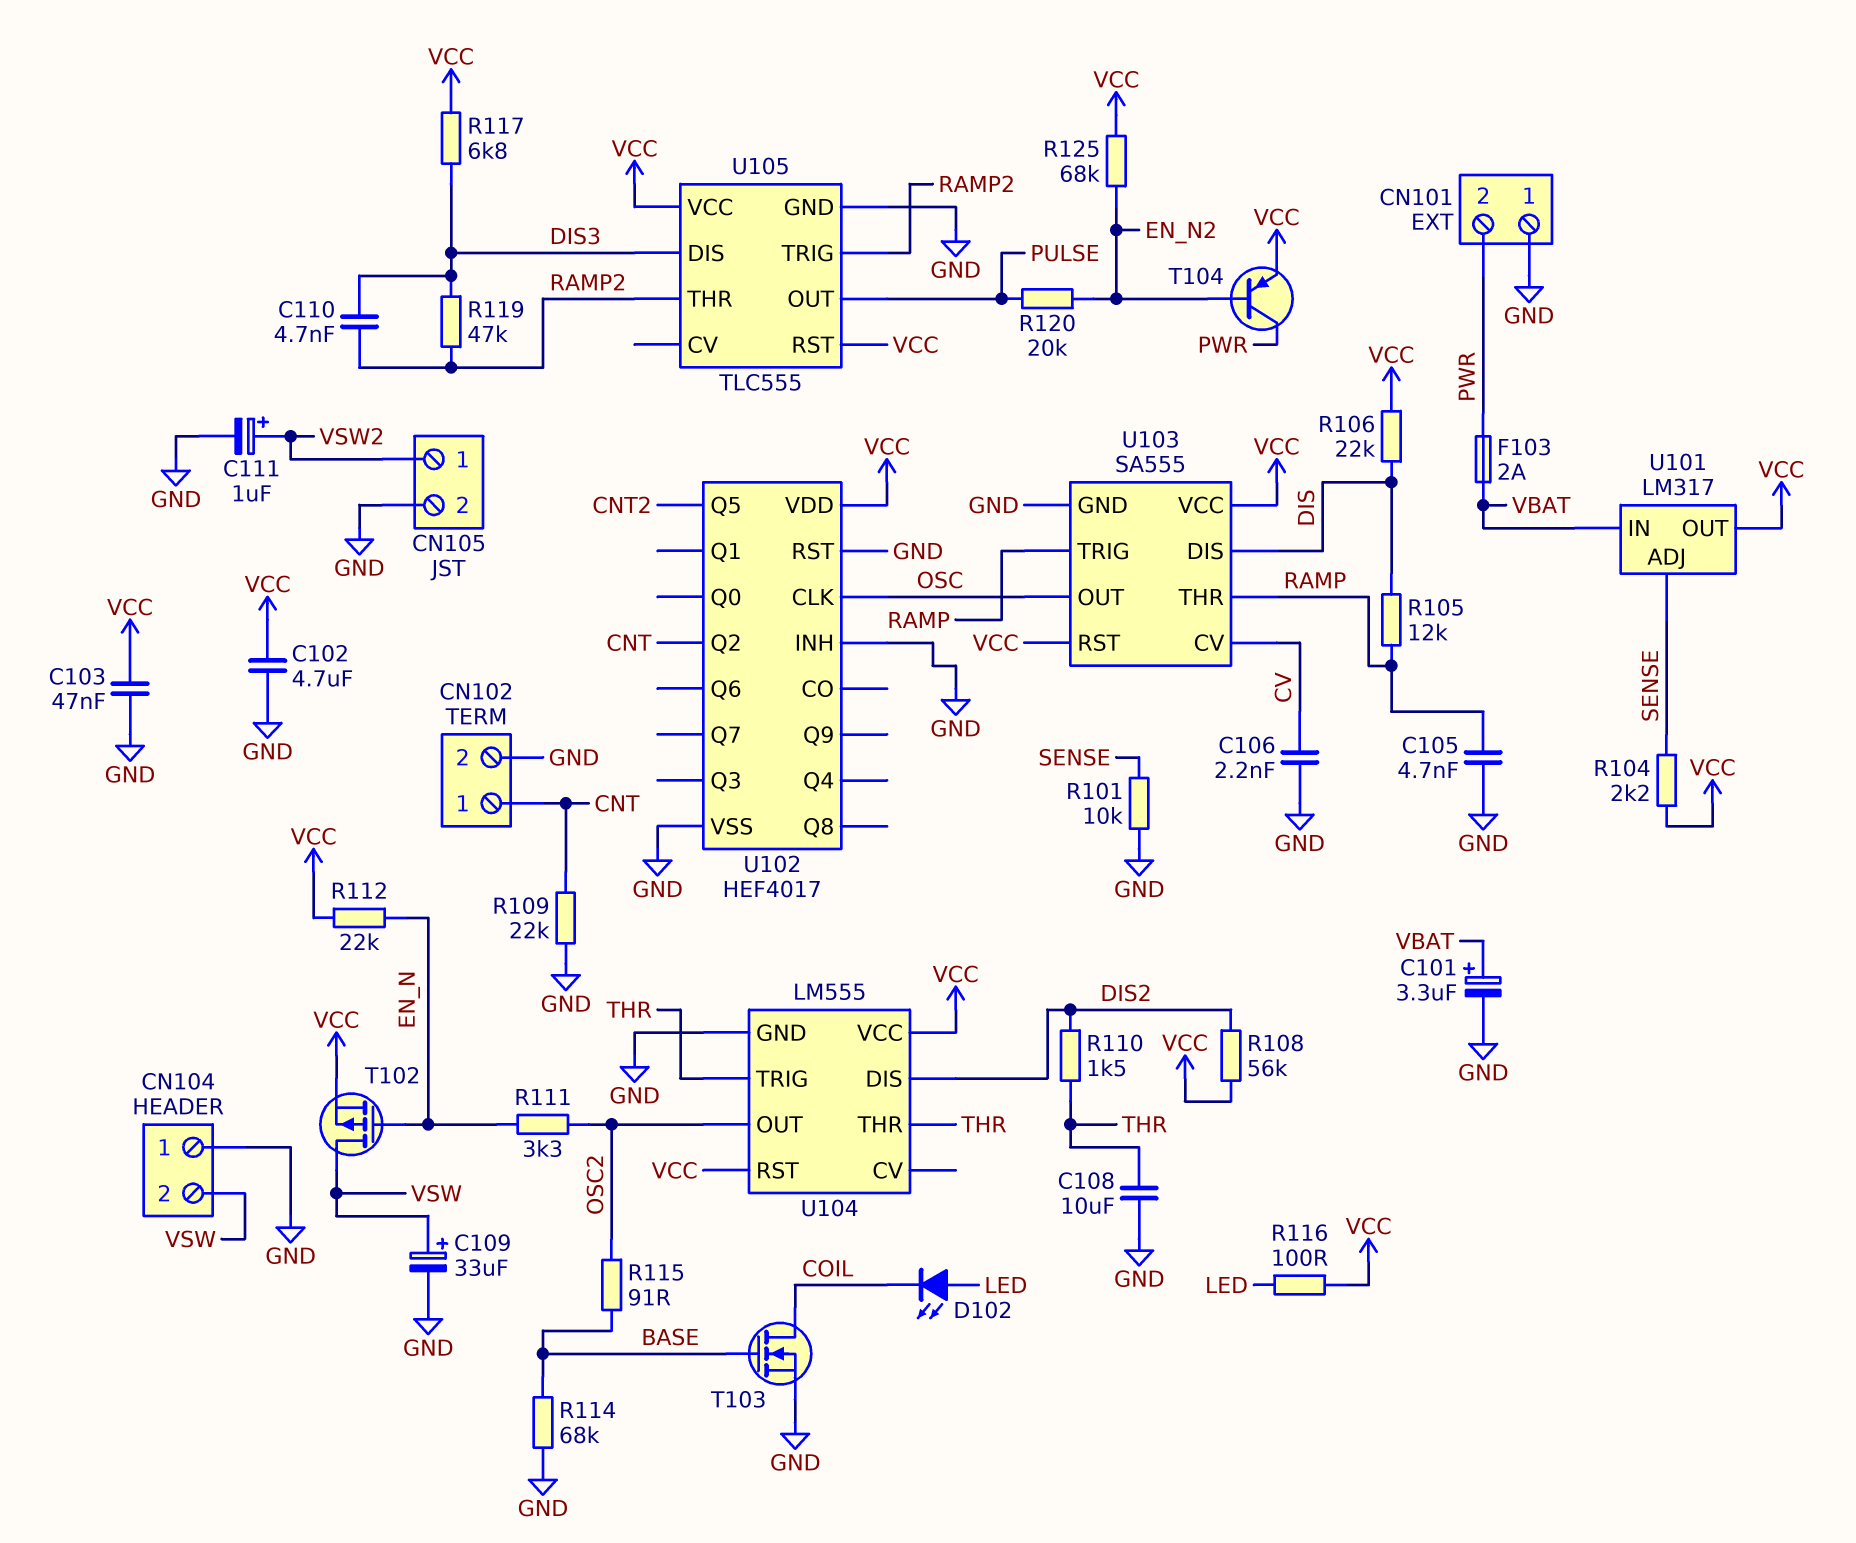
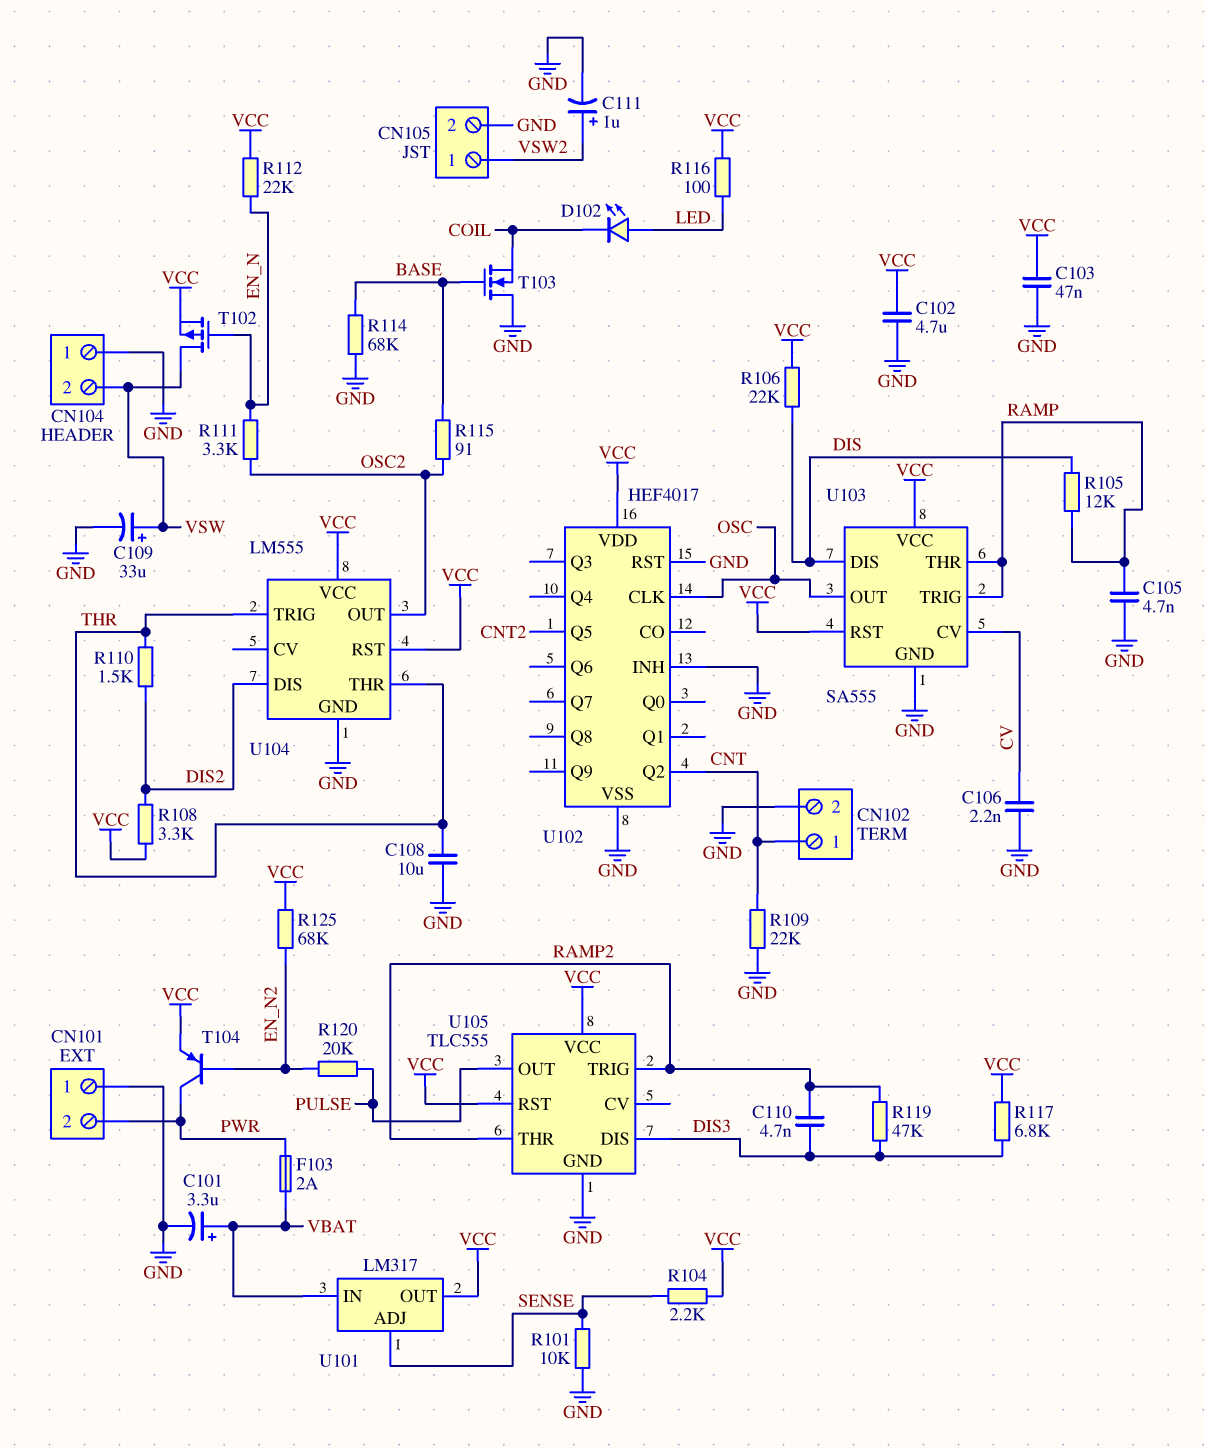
R108: 56k (DIS2, VCC) -> 3.3k (DIS2, VCC)
T103: NMOS (G BASE, D COIL, S GND) -> NMOS (G BASE, D GND, S COIL)

